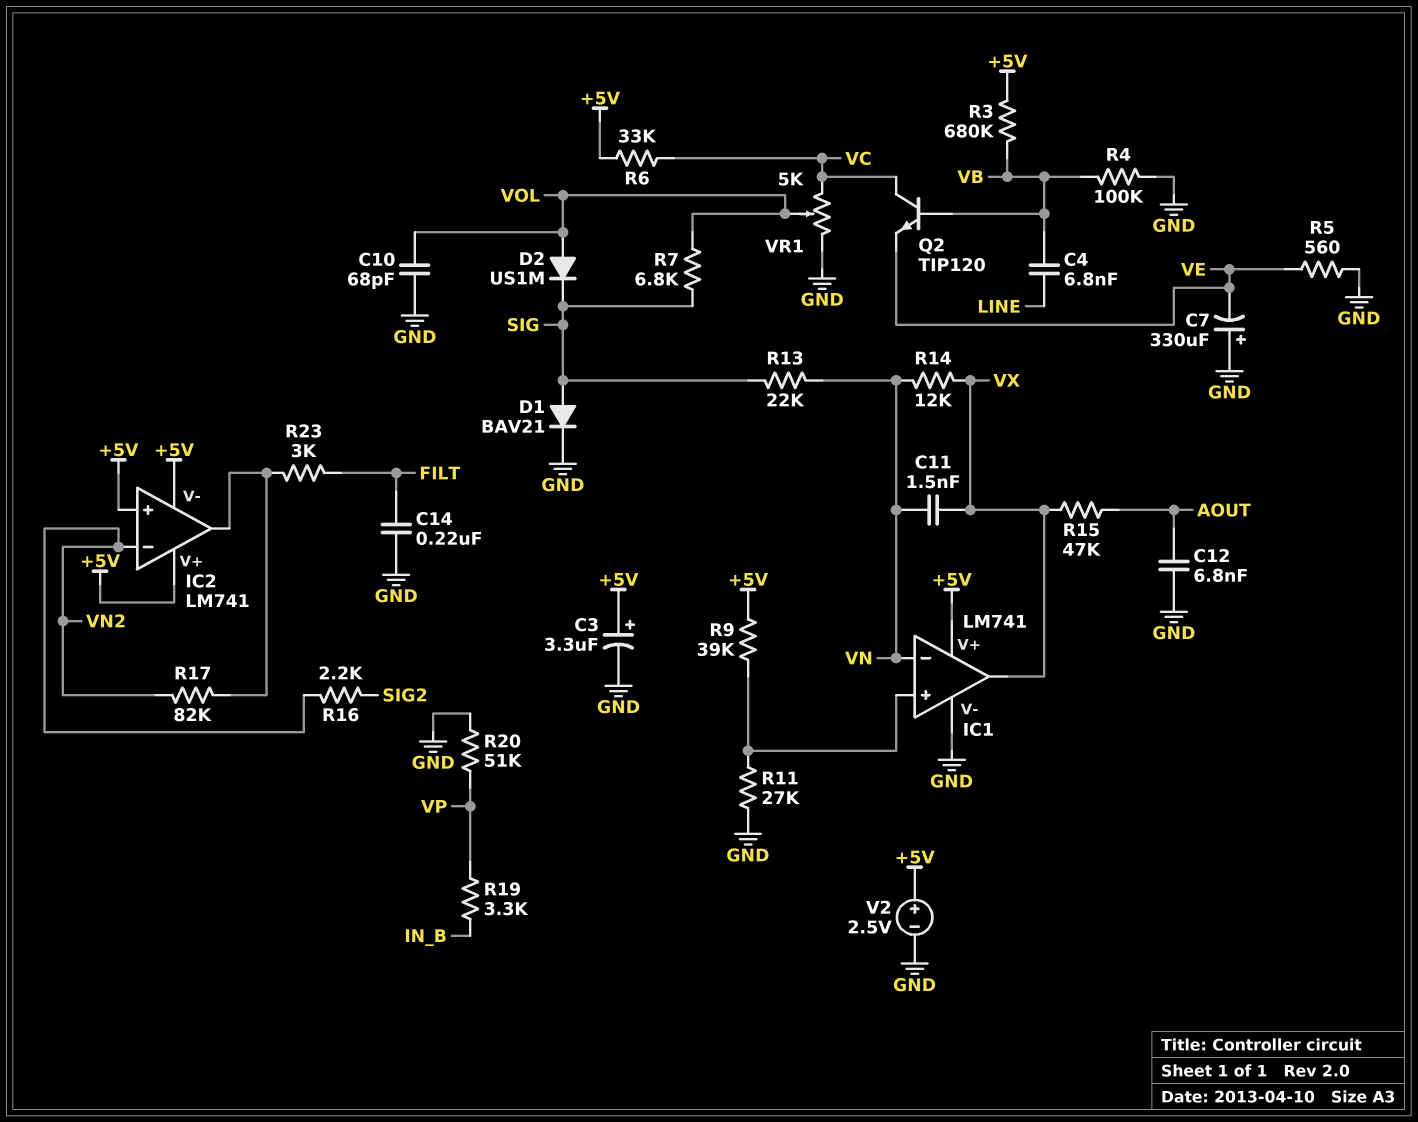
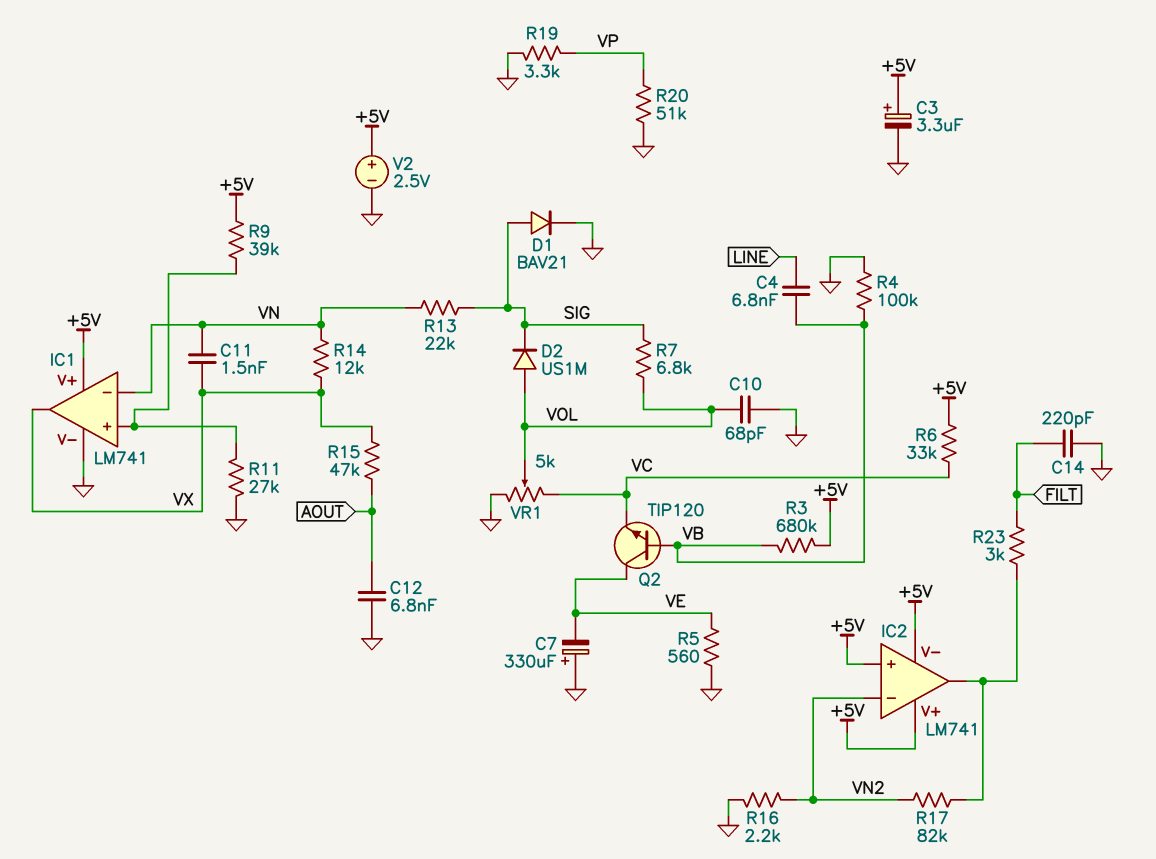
C14: 220nF (FILT, GND) -> 220pF (FILT, GND)
Q2: NPN TIP120 (B VB, C VC, E VE) -> NPN TIP120 (B VB, C VE, E VC)
R16: 2.2k (SIG2, VN2) -> 2.2k (GND, VN2)
R19: 3.3k (IN_B, VP) -> 3.3k (GND, VP)

